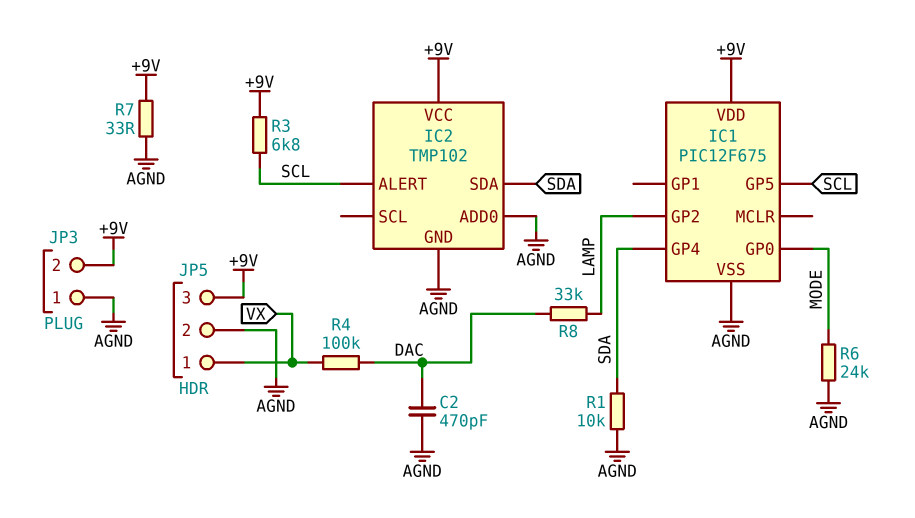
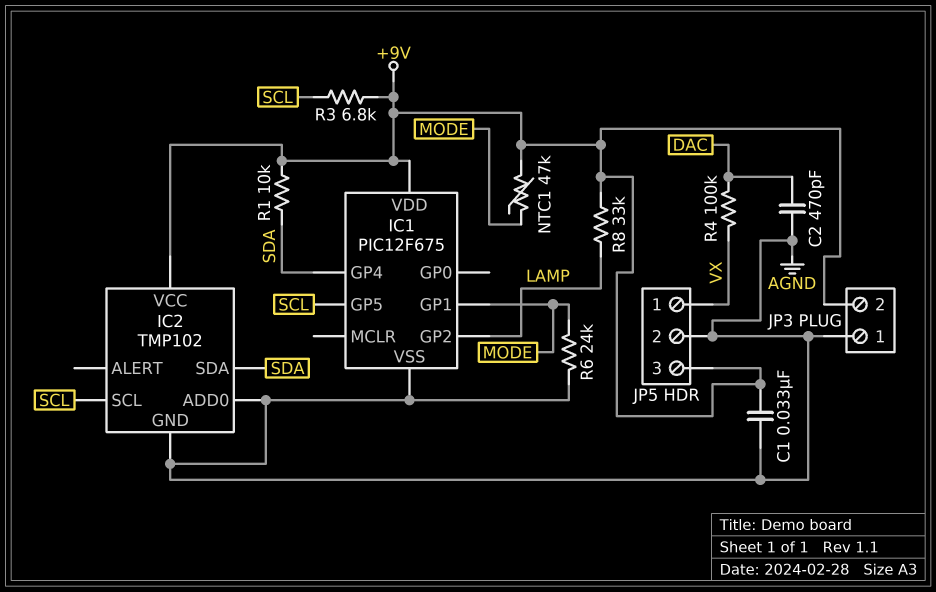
C1: none -> 33nF (+9V, AGND)
IC1 pin GP0: MODE -> none
IC1 pin GP1: none -> MODE
IC2 pin ALERT: SCL -> none
IC2 pin SCL: none -> SCL
NTC1: none -> 47k (+9V, MODE)
R1: 10k (AGND, SDA) -> 10k (+9V, SDA)
R7: 33 (+9V, AGND) -> none
R8: 33k (DAC, LAMP) -> 33k (+9V, LAMP)

